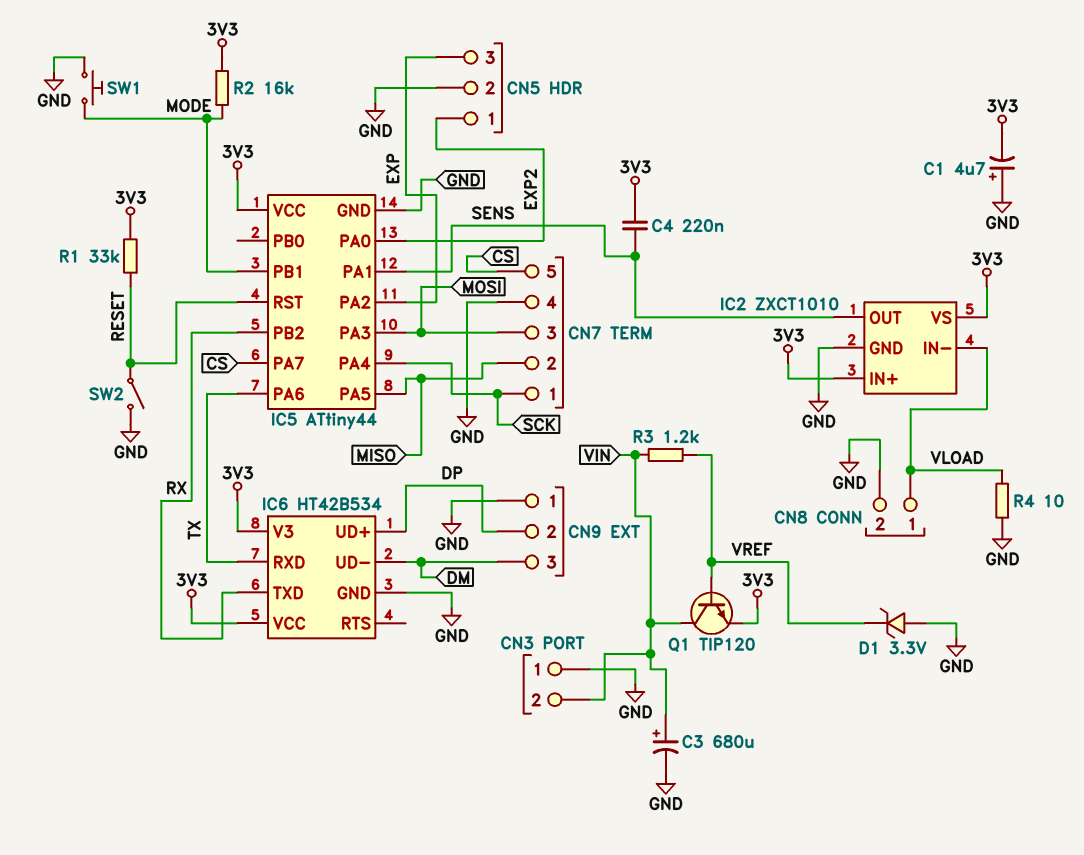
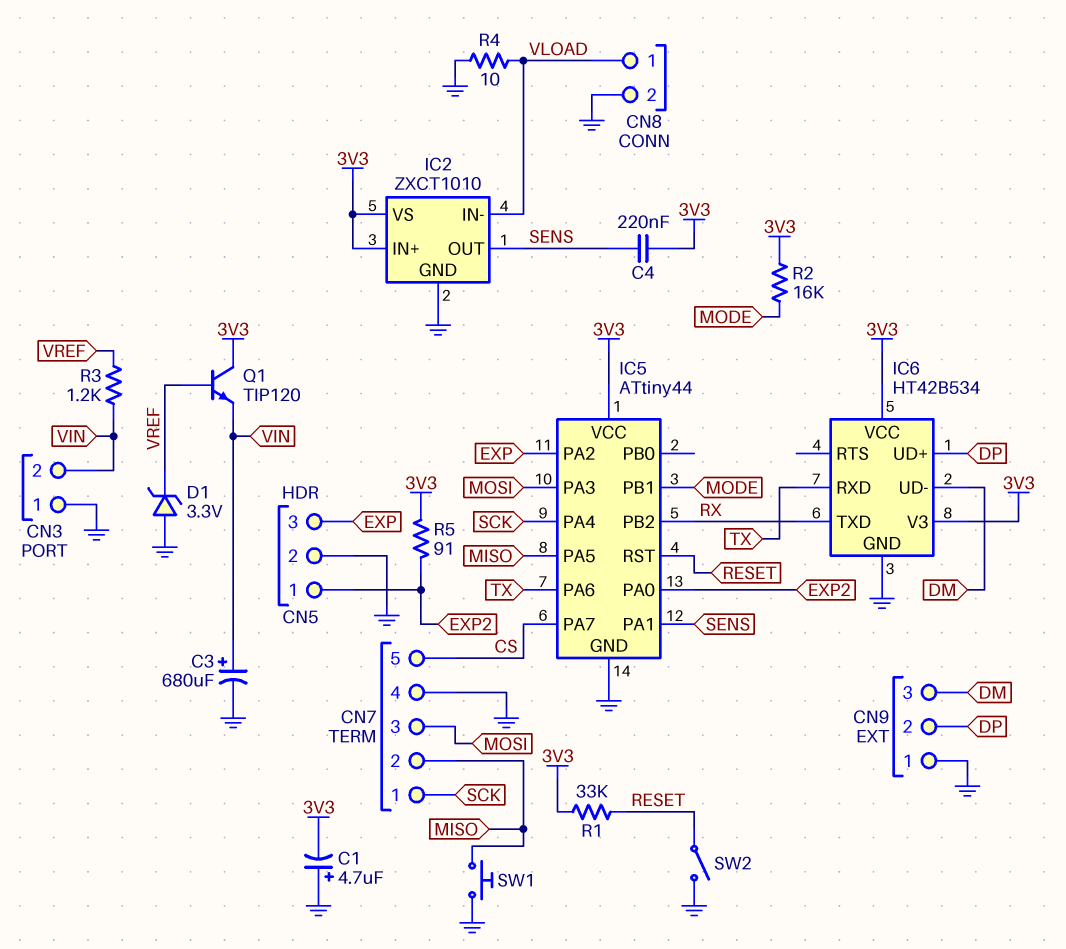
Q1: NPN TIP120 (B VREF, C VIN, E 3V3) -> NPN TIP120 (B VREF, C 3V3, E VIN)
R5: none -> 91 (3V3, EXP2)
SW1: button (GND, MODE) -> button (GND, MISO)

